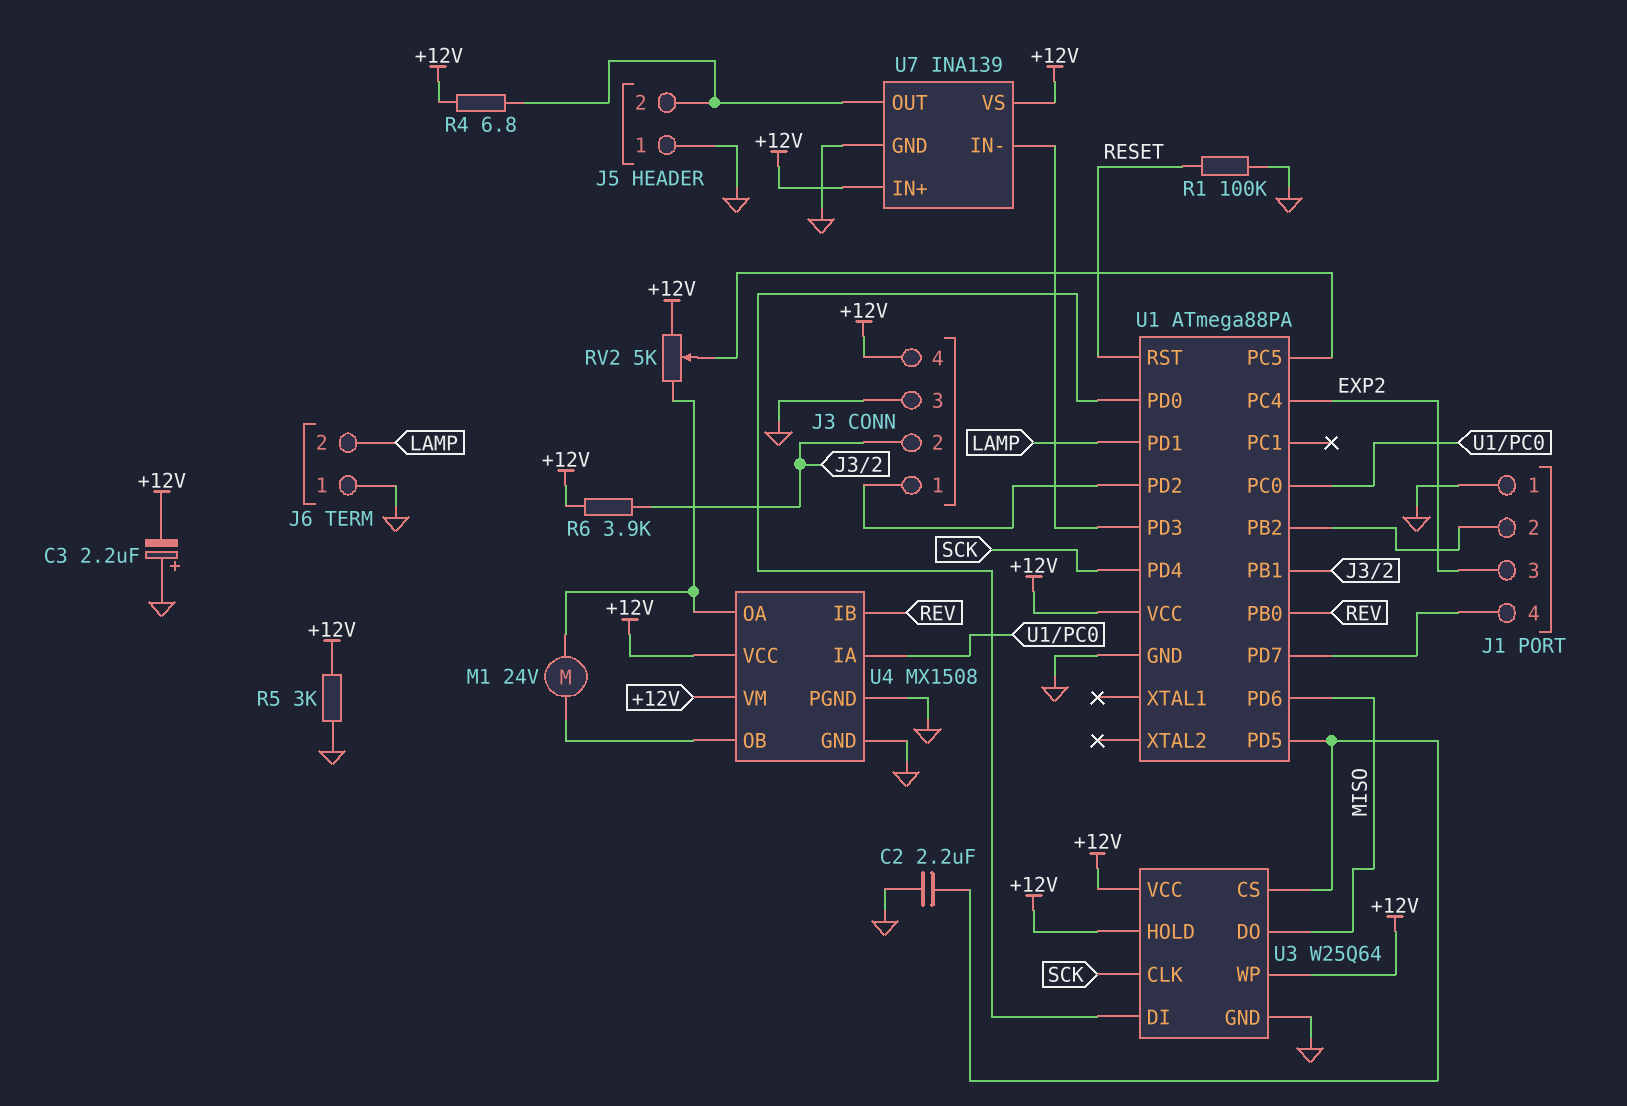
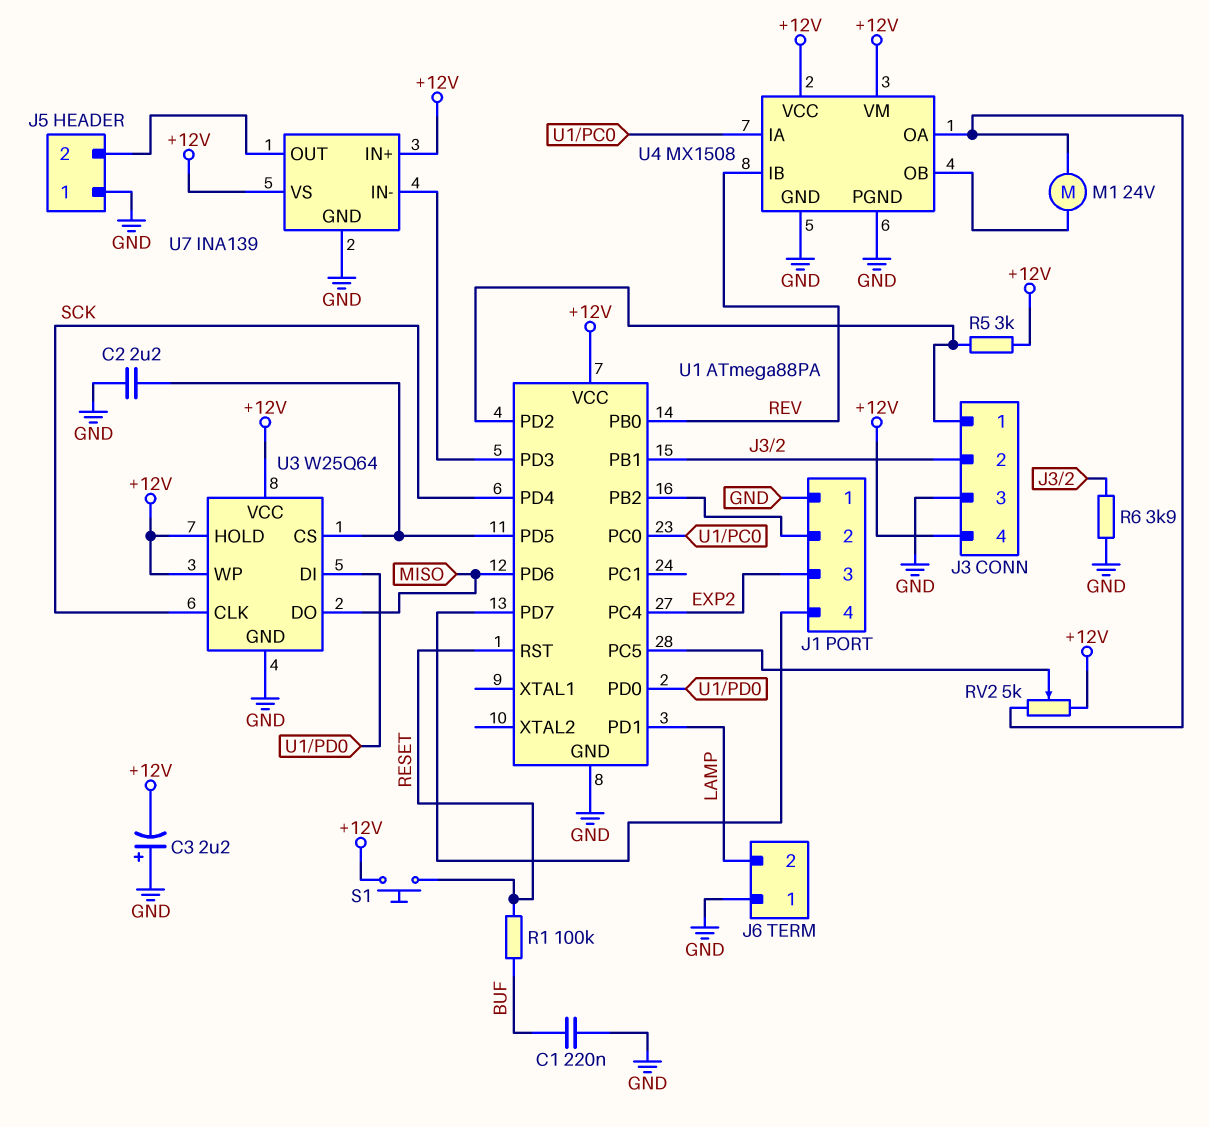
C1: none -> 220nF (BUF, GND)
R1: 100k (GND, RESET) -> 100k (BUF, RESET)
R4: 6.8 (+12V, J5/2) -> none
R5: 3k (+12V, GND) -> 3k (+12V, J3/1)
R6: 3.9k (+12V, J3/2) -> 3.9k (GND, J3/2)
S1: none -> button (+12V, RESET)

